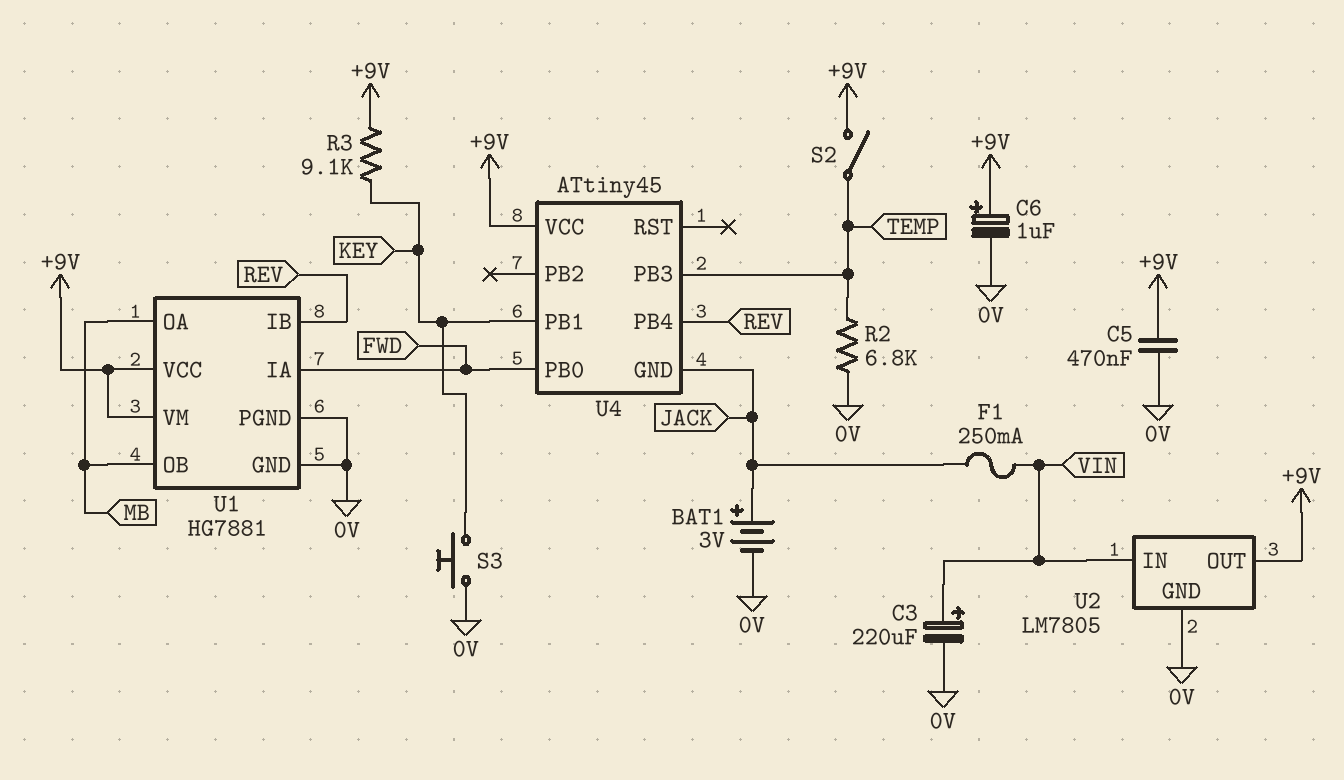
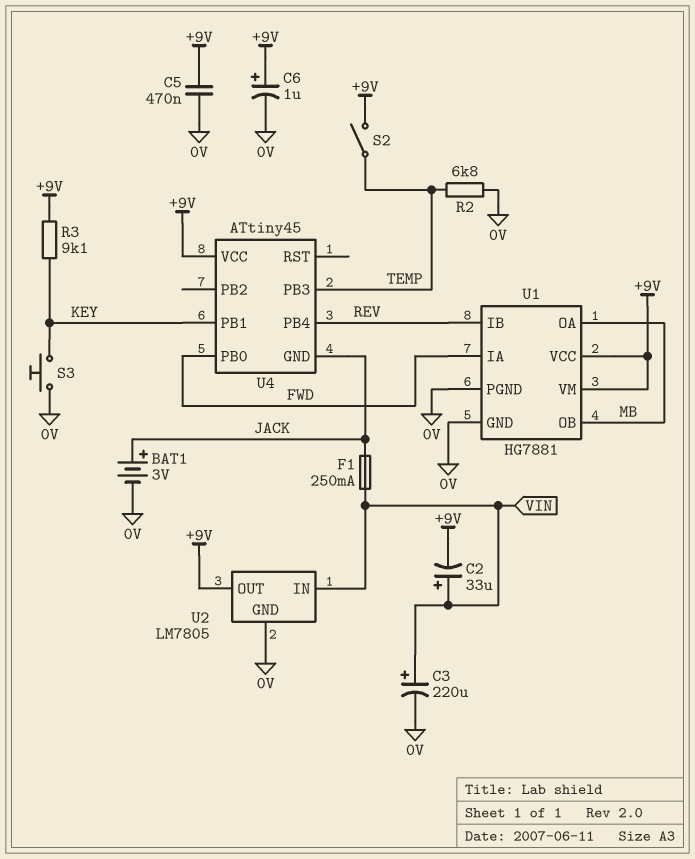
C2: none -> 33uF (plus VIN, minus +9V)

